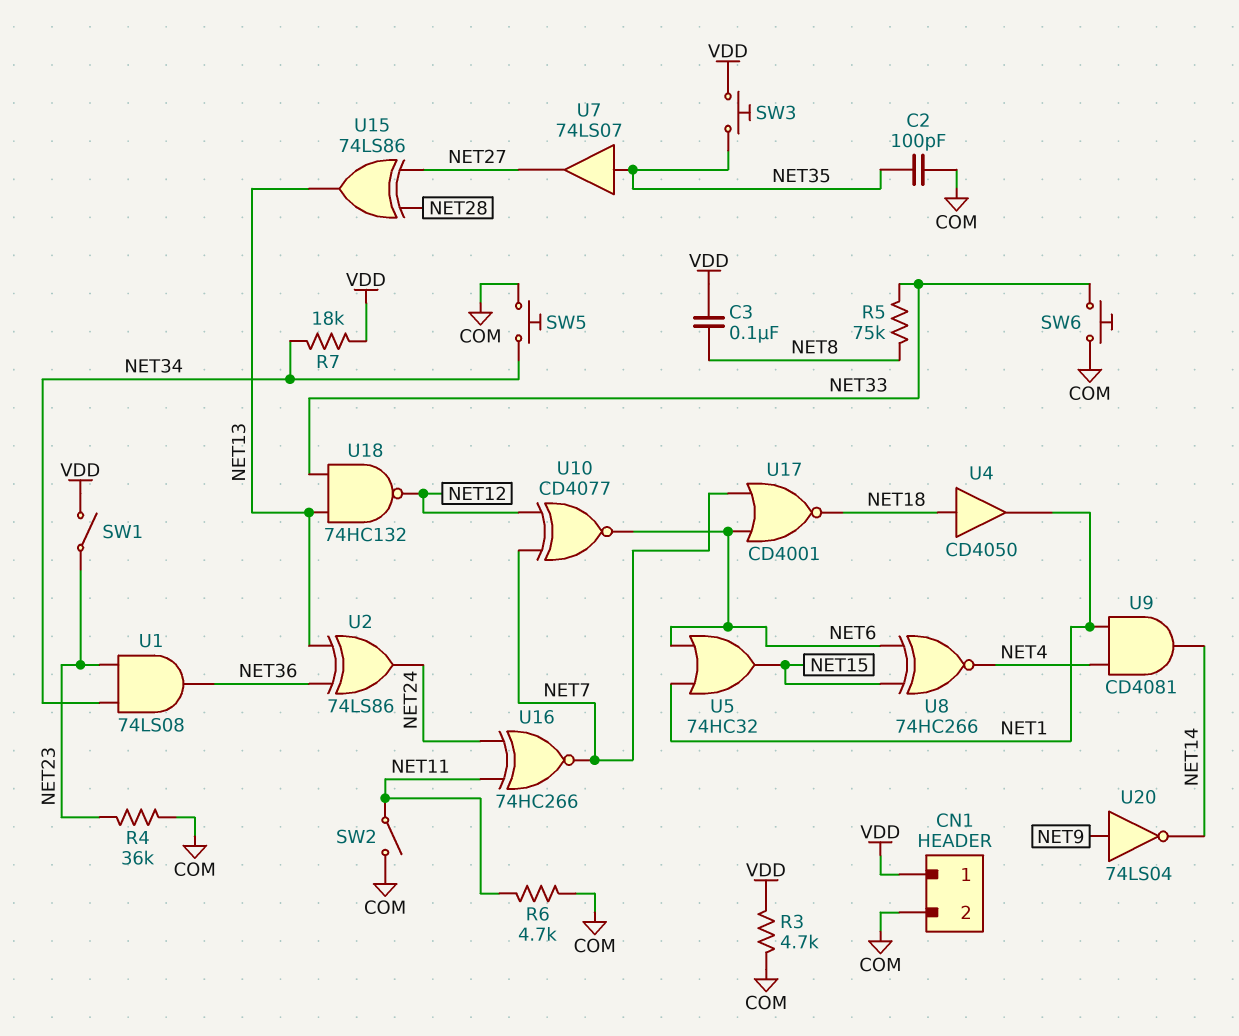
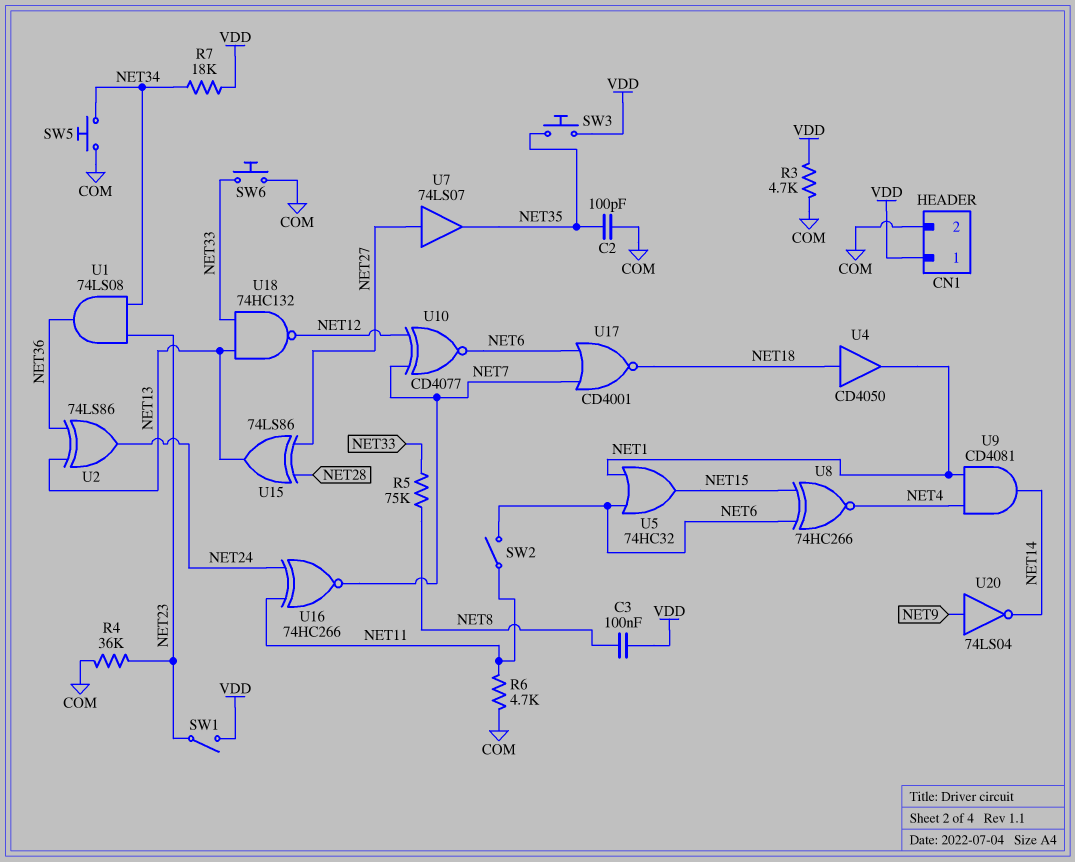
SW2: switch (COM, NET11) -> switch (NET6, NET11)
U7: buffer 74LS07 (in NET35, out NET27) -> buffer 74LS07 (in NET27, out NET35)

